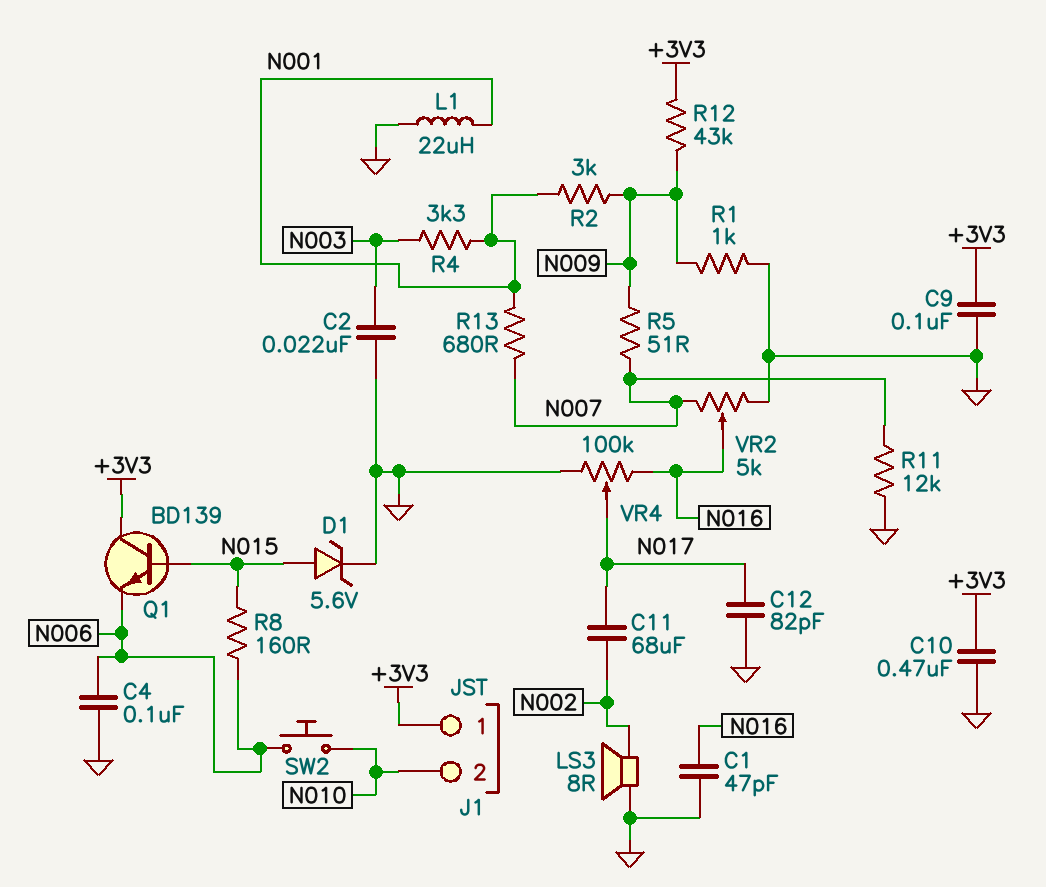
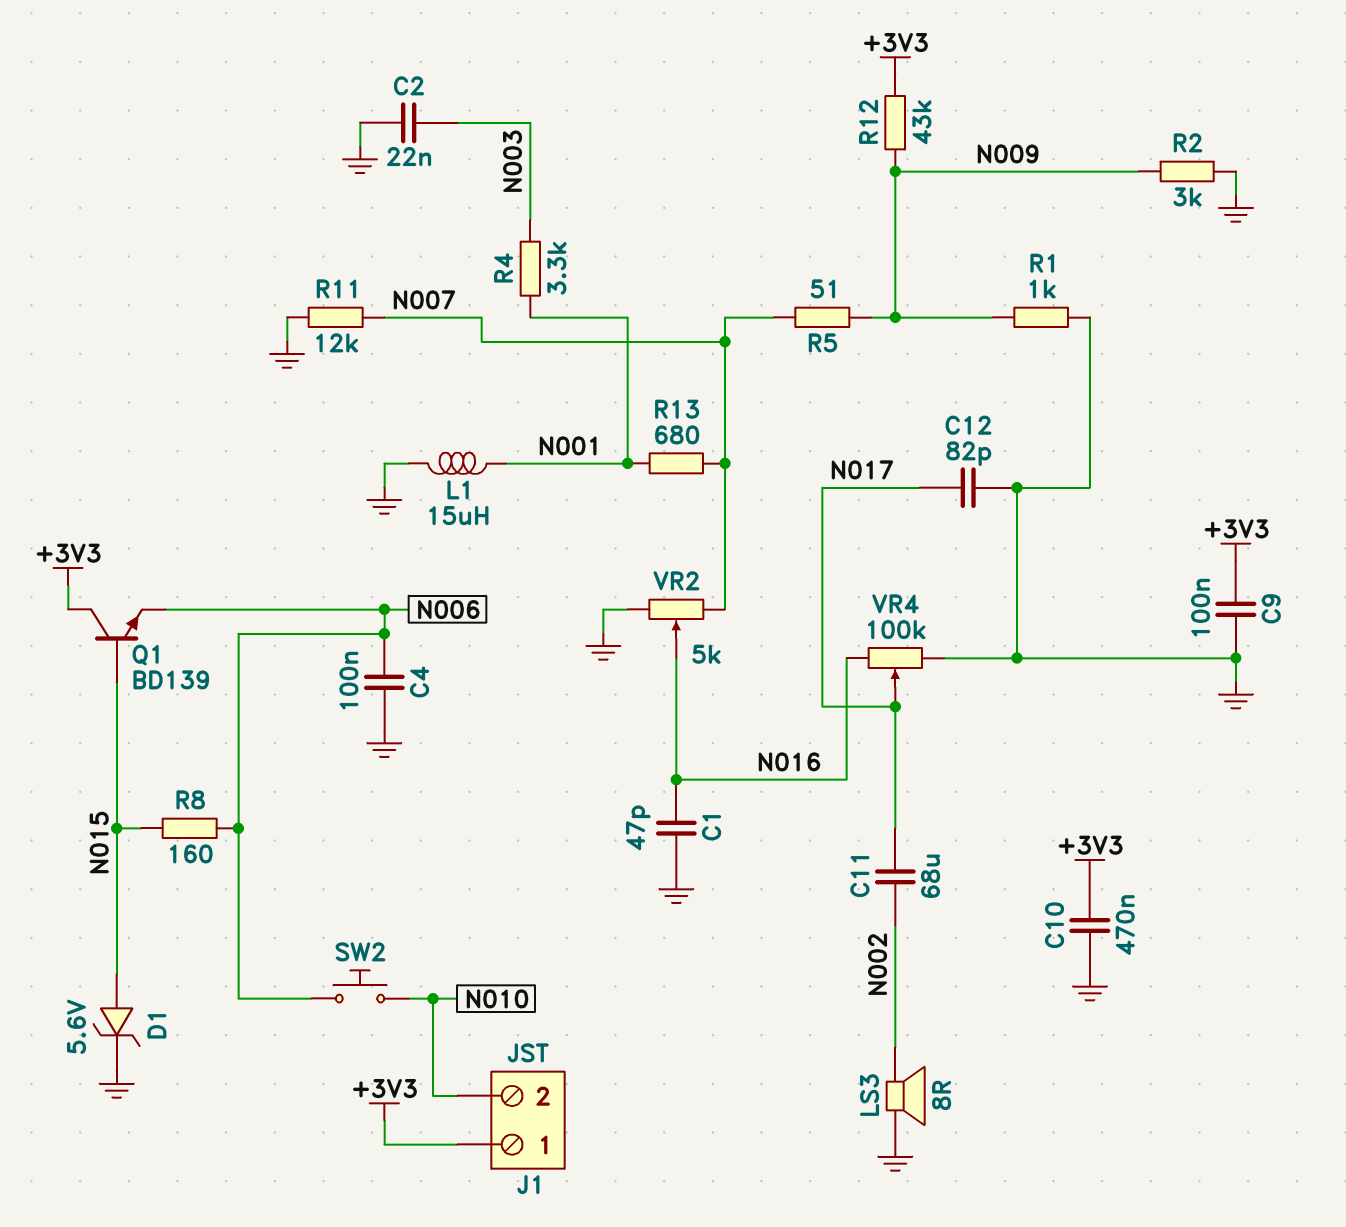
L1: 22uH (GND, N001) -> 15uH (GND, N001)
R2: 3k (N001, N009) -> 3k (GND, N009)

